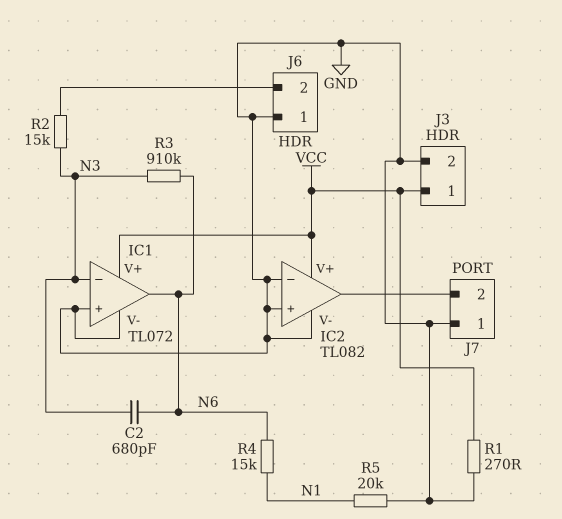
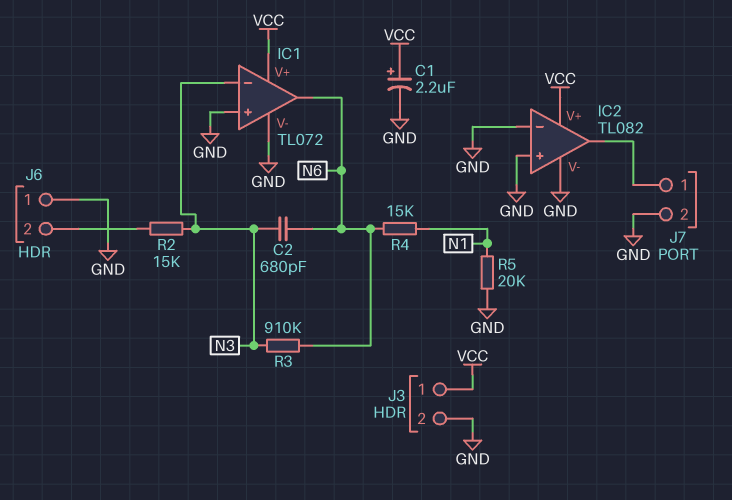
C1: none -> 2.2uF (plus VCC, minus GND)
J7 pin 1: GND -> IC2/out
J7 pin 2: IC2/out -> GND
R1: 270 (GND, VCC) -> none

